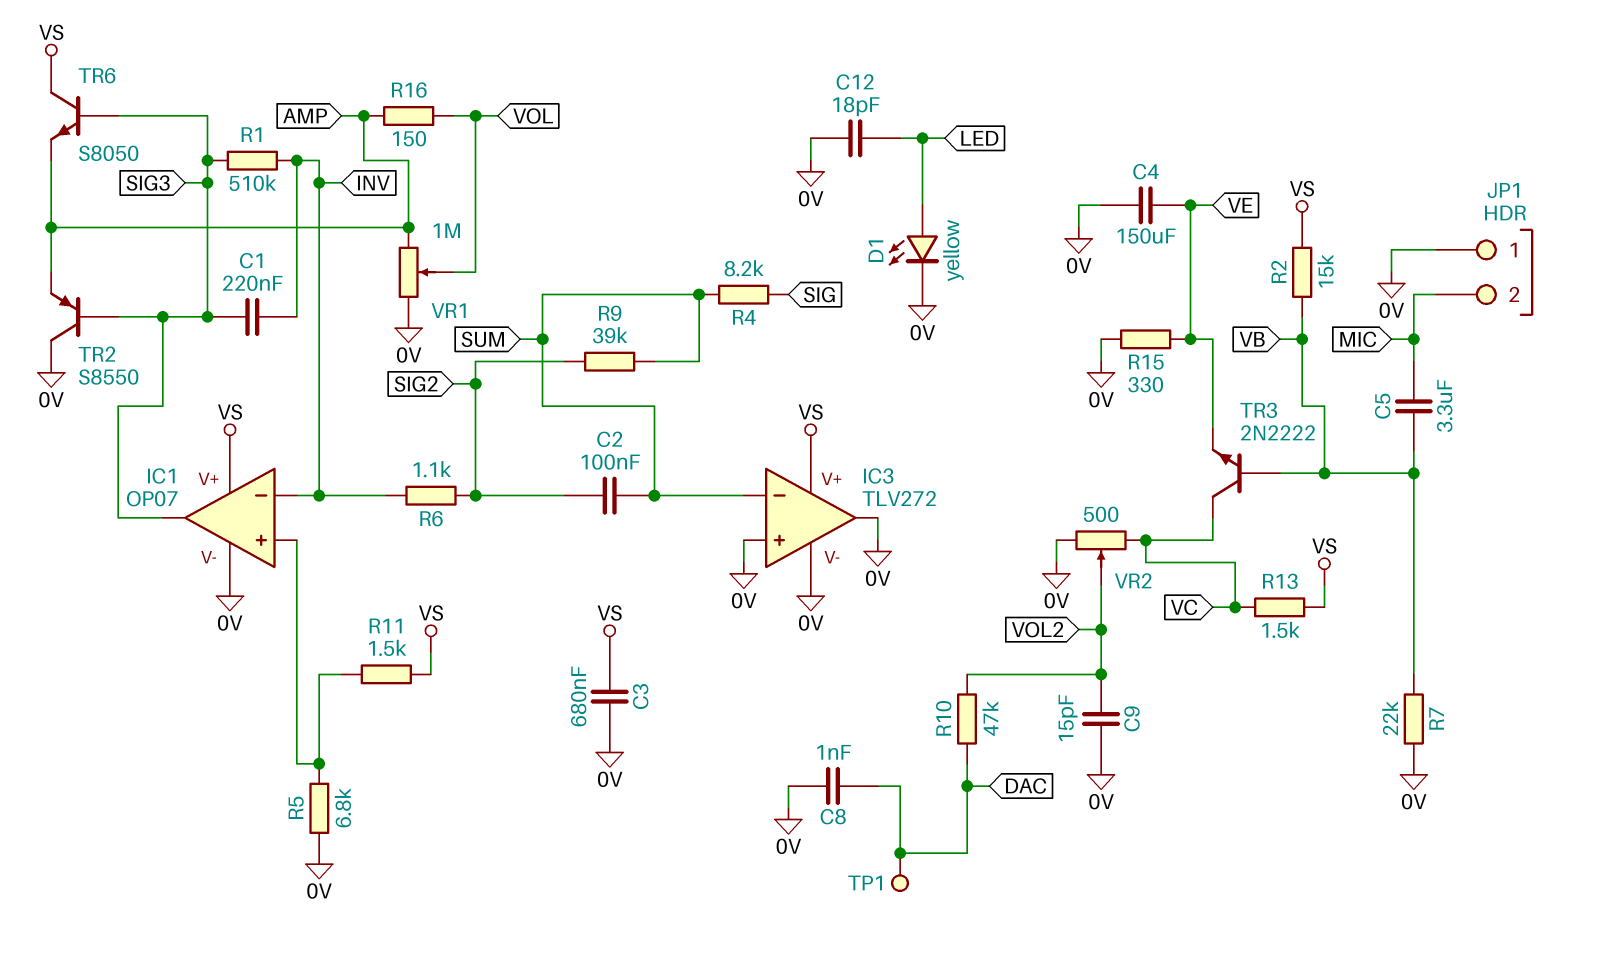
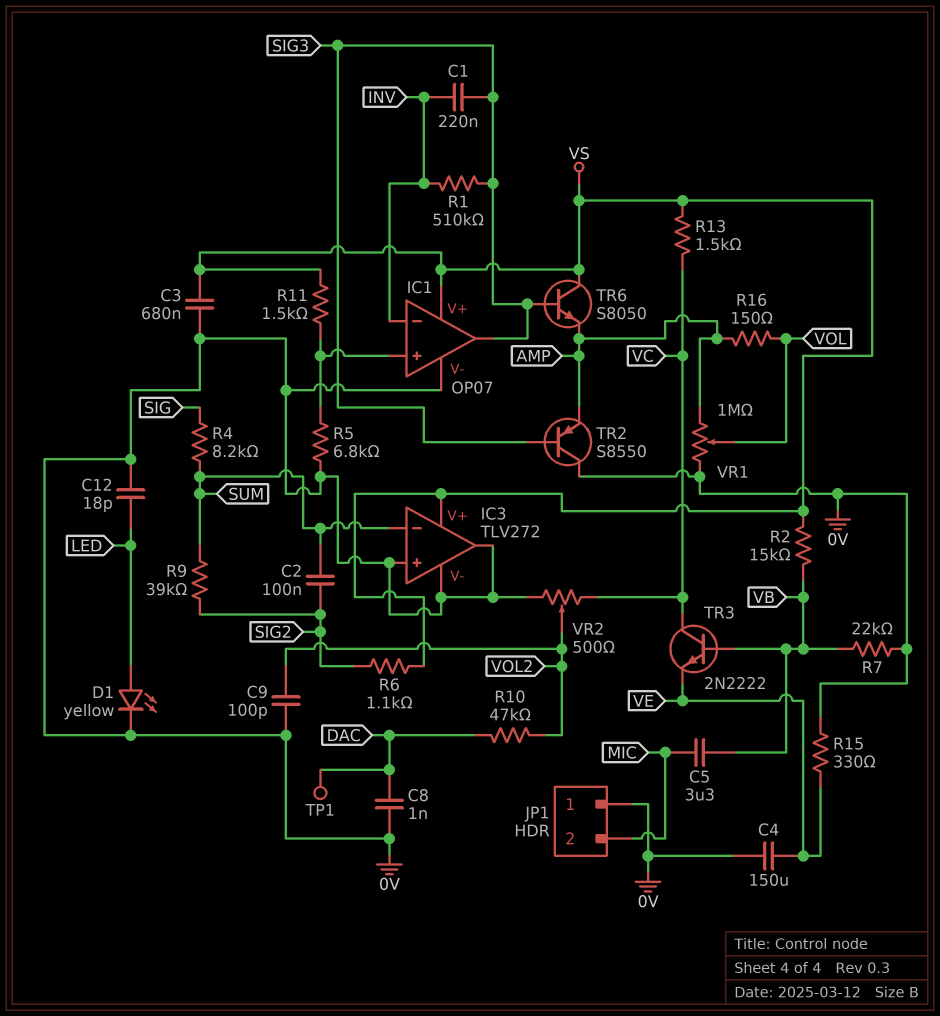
C9: 15pF (0V, VOL2) -> 100pF (0V, VOL2)
R6: 1.1k (INV, SIG2) -> 1.1k (SIG2, VS)

